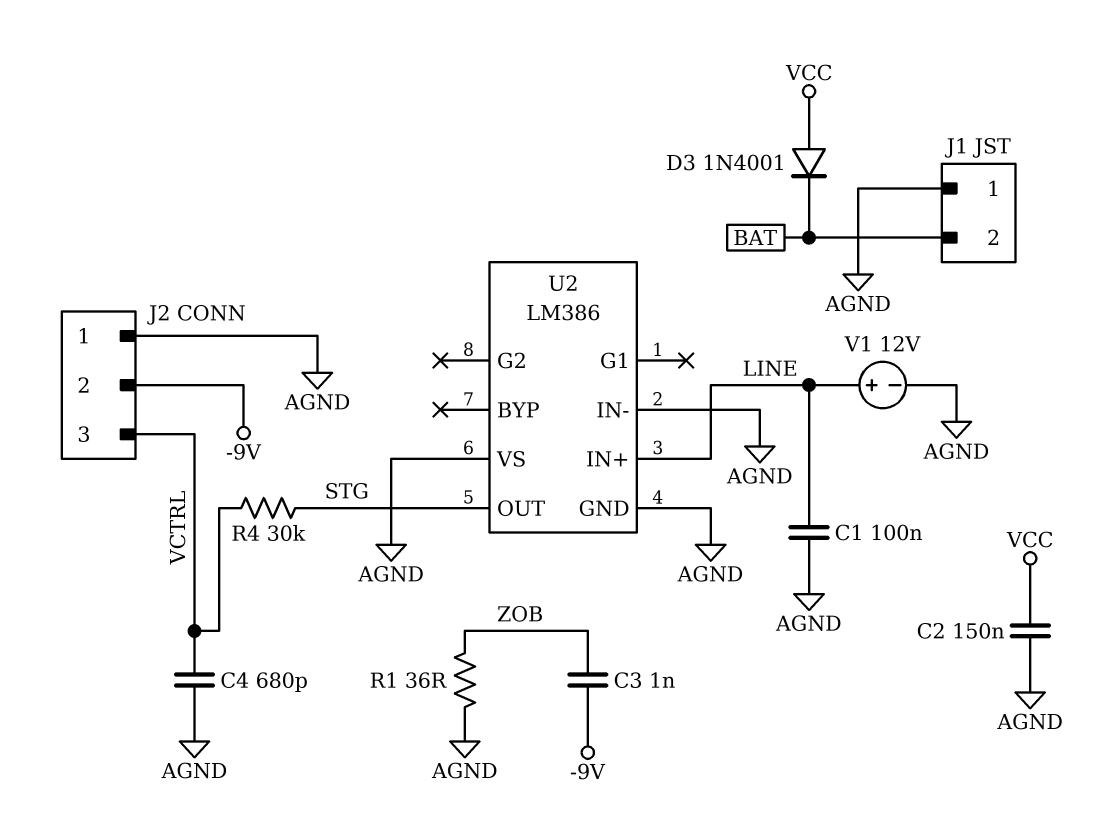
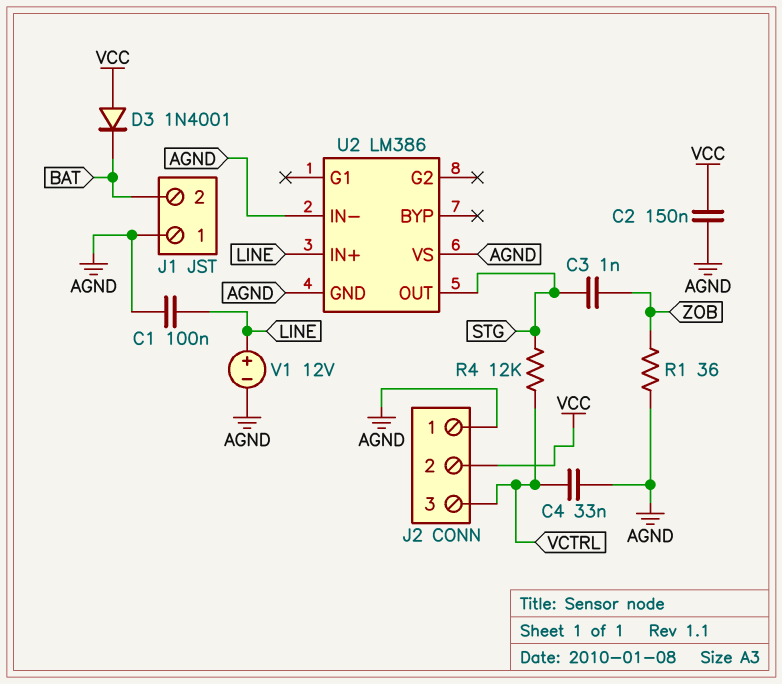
C3: 1nF (-9V, ZOB) -> 1nF (STG, ZOB)
C4: 680pF (AGND, VCTRL) -> 33nF (AGND, VCTRL)
J2 pin 2: -9V -> VCC
R4: 30k (STG, VCTRL) -> 12k (STG, VCTRL)

